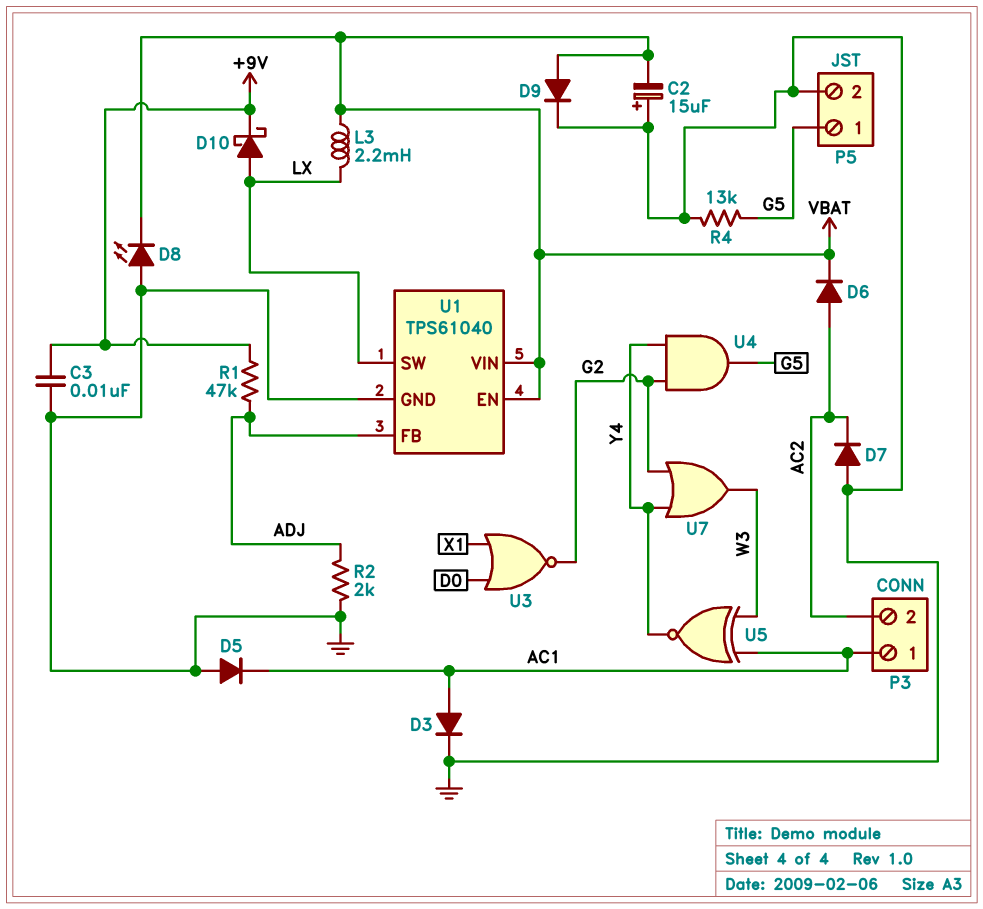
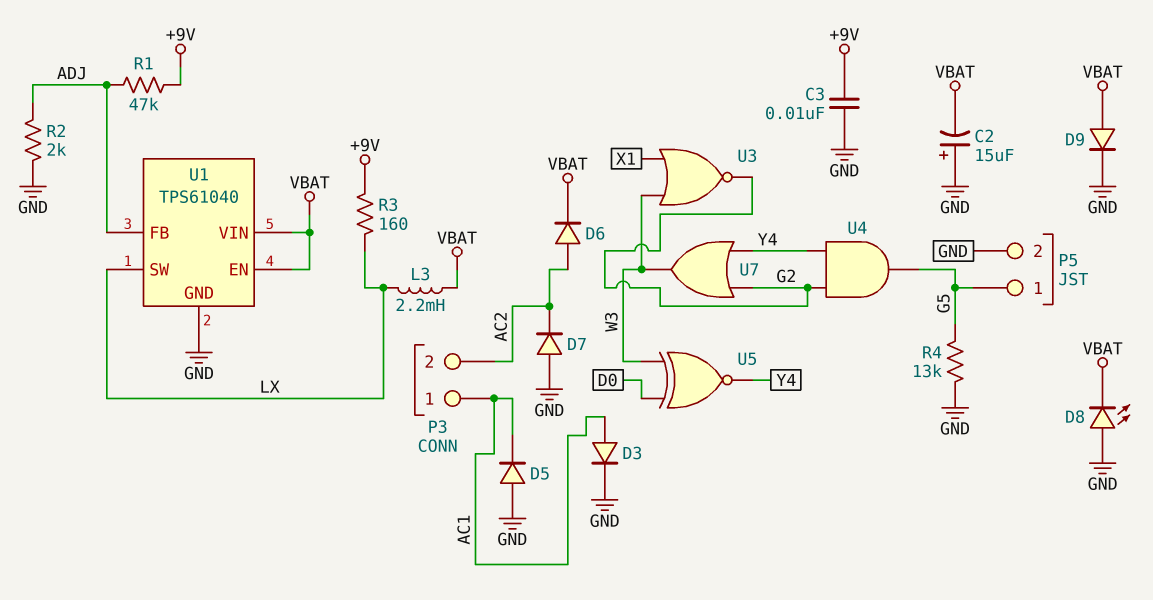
D10: schottky (A LX, K +9V) -> none
R3: none -> 160 (+9V, LX)
U3: NOR (in D0, in X1, out G2) -> NOR (in W3, in X1, out G2)
U5: XNOR (in AC1, in W3, out Y4) -> XNOR (in D0, in W3, out Y4)

